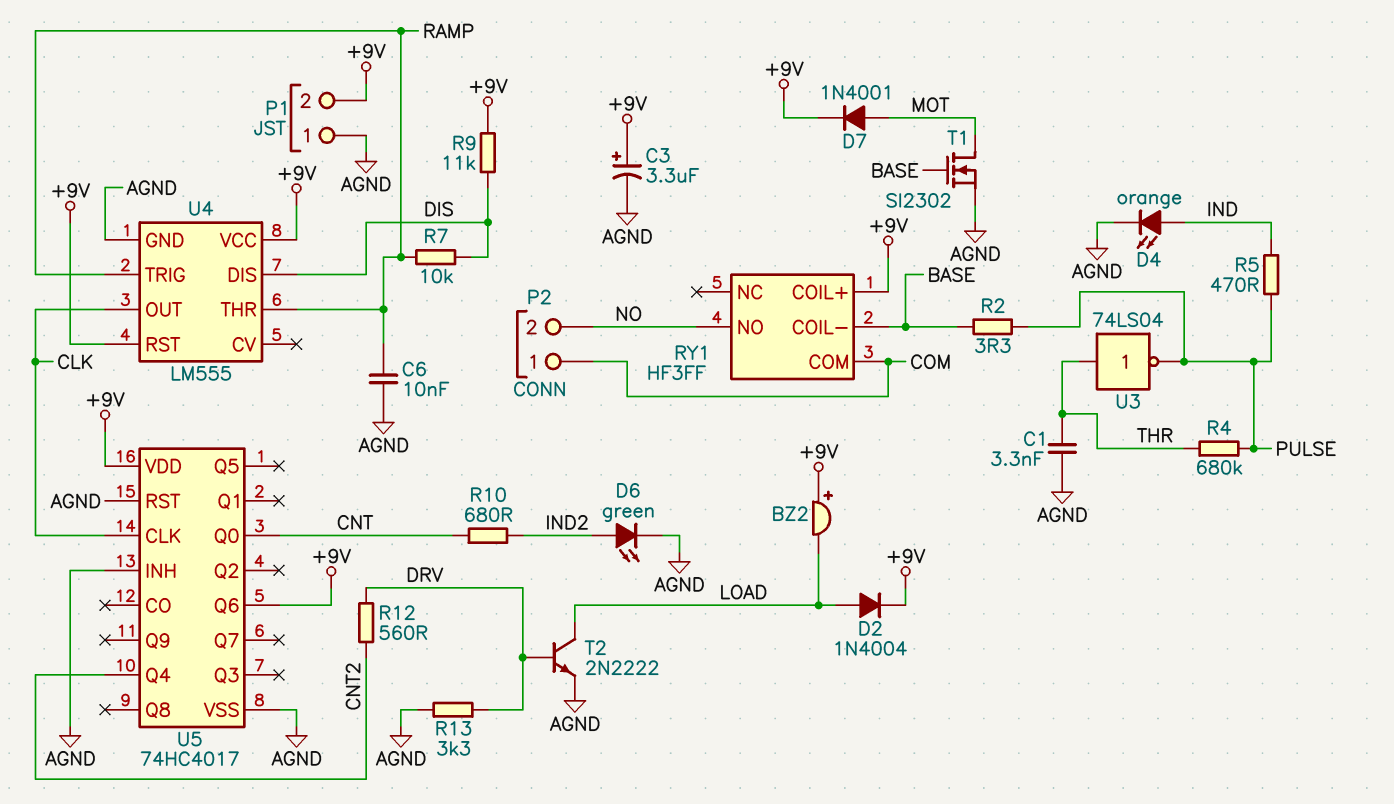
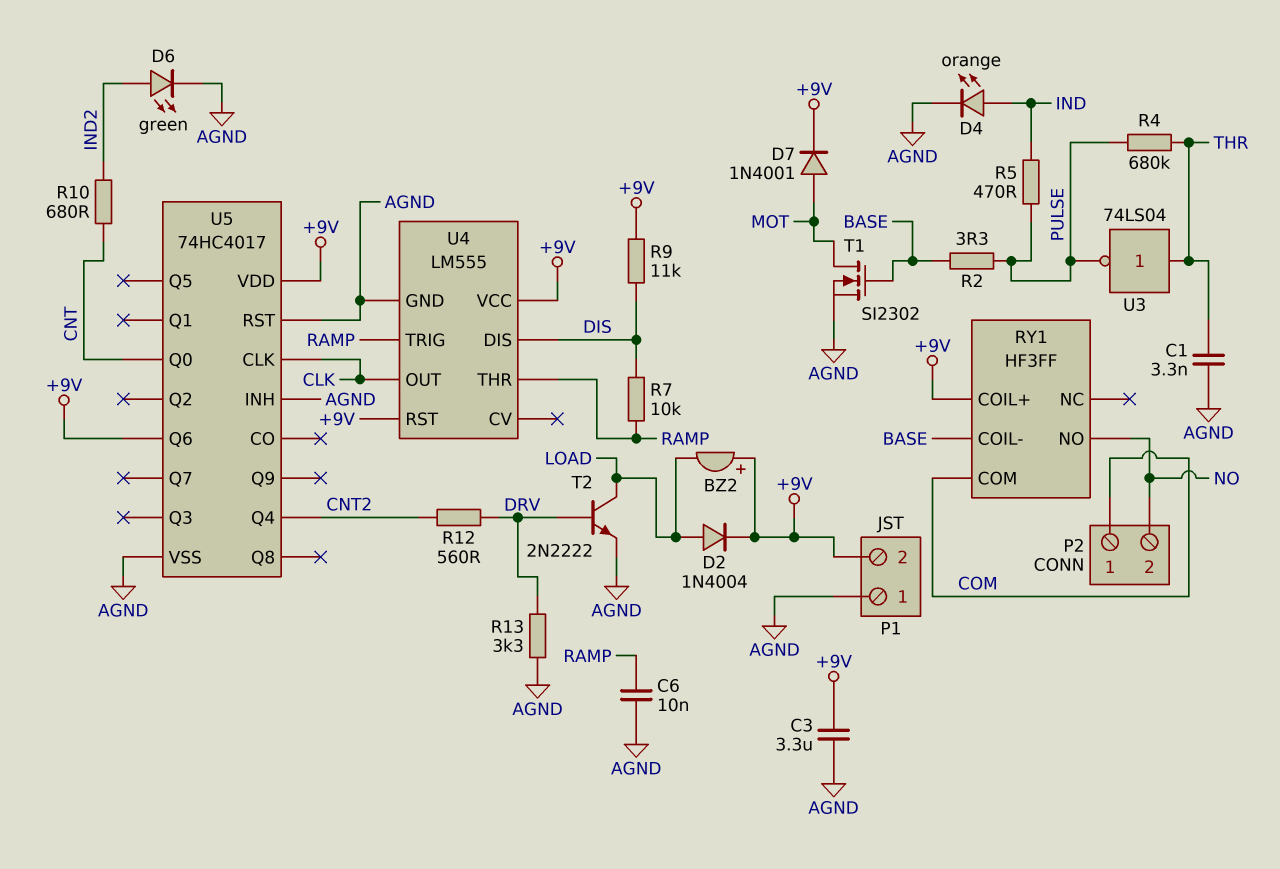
C3: 3.3uF (plus +9V, minus AGND) -> 3.3uF (+9V, AGND)

